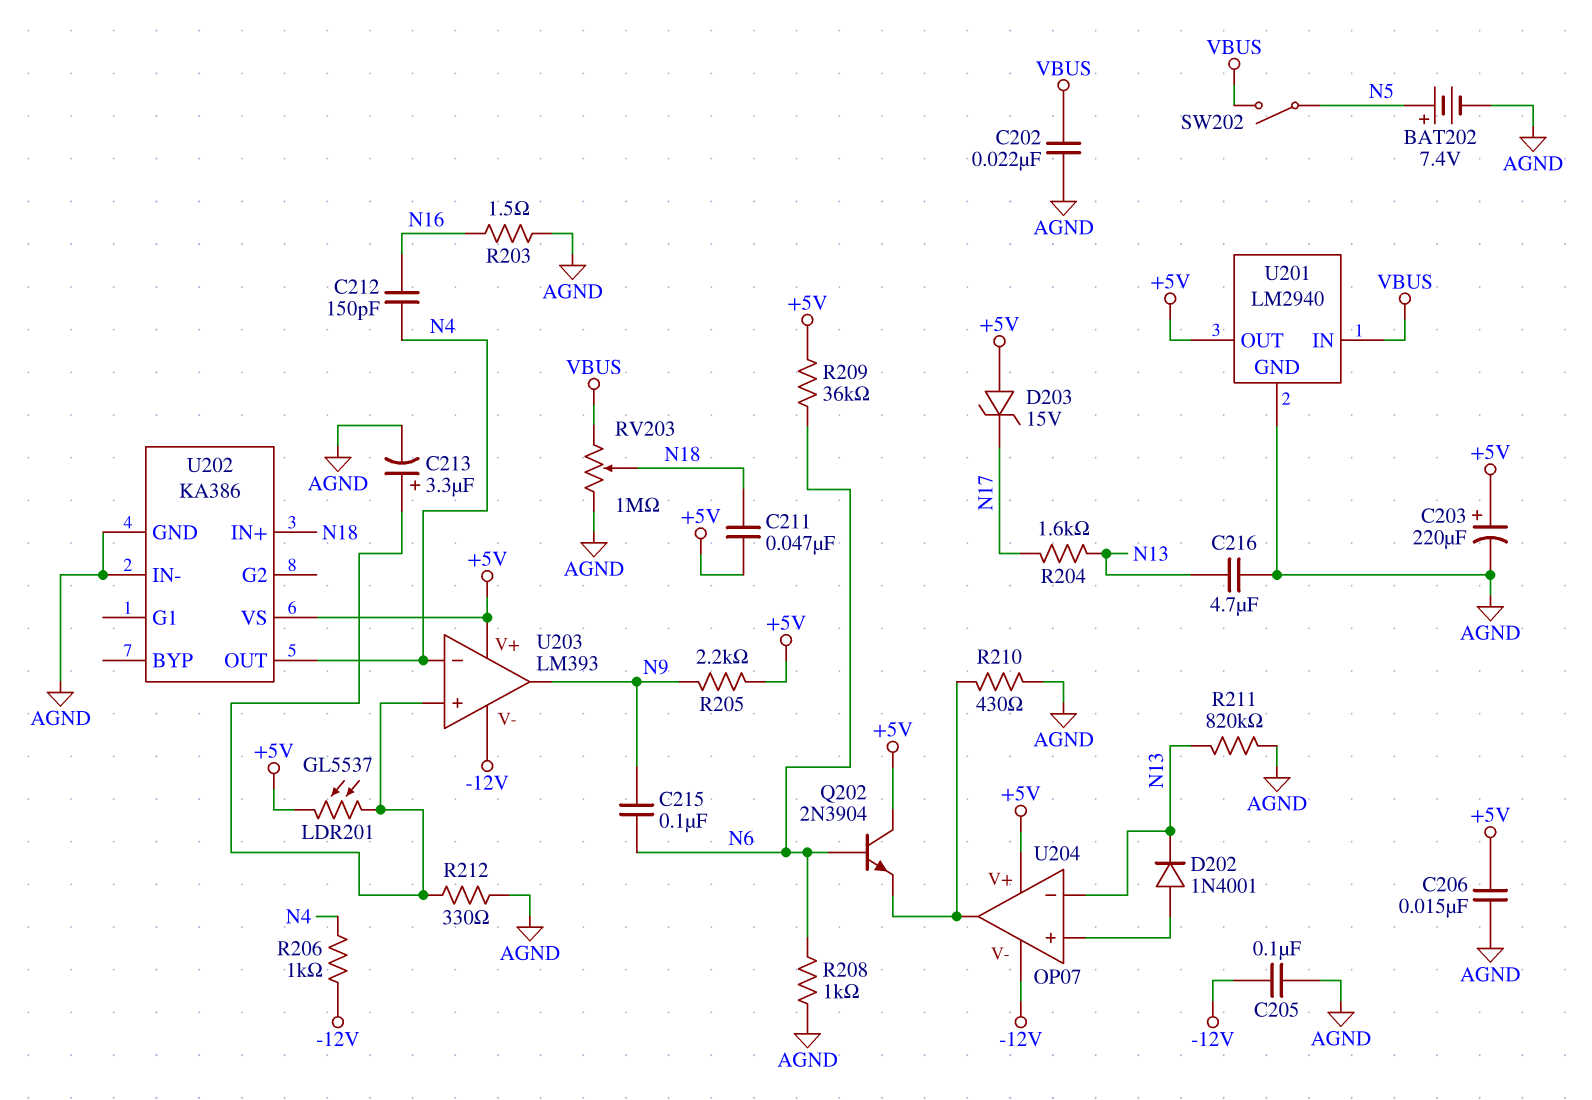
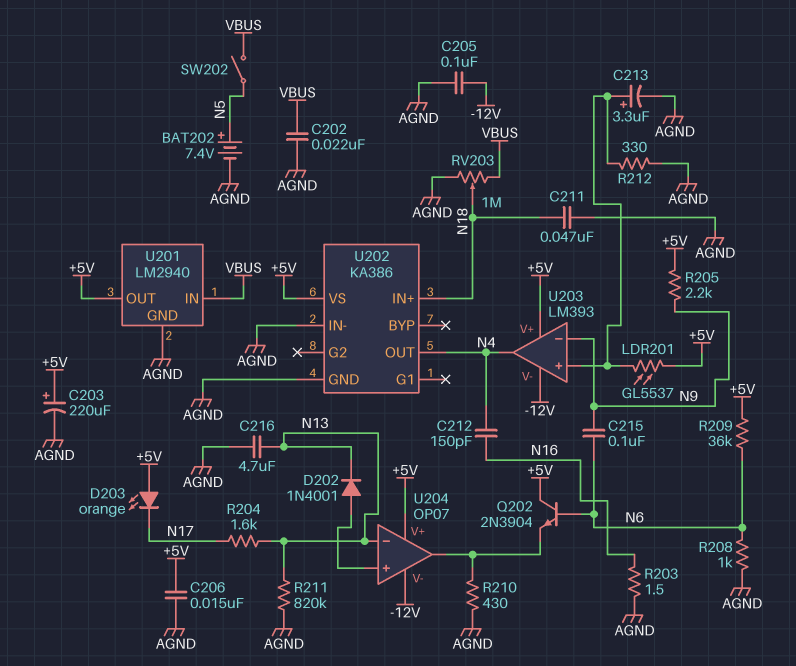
C211: 47nF (+5V, N18) -> 47nF (AGND, N18)
D203: zener 15V (A +5V, K N17) -> LED orange (A +5V, K N17)
R206: 1k (-12V, N4) -> none
U203 pin in-: N4 -> N9
U203 pin out: N9 -> N4

